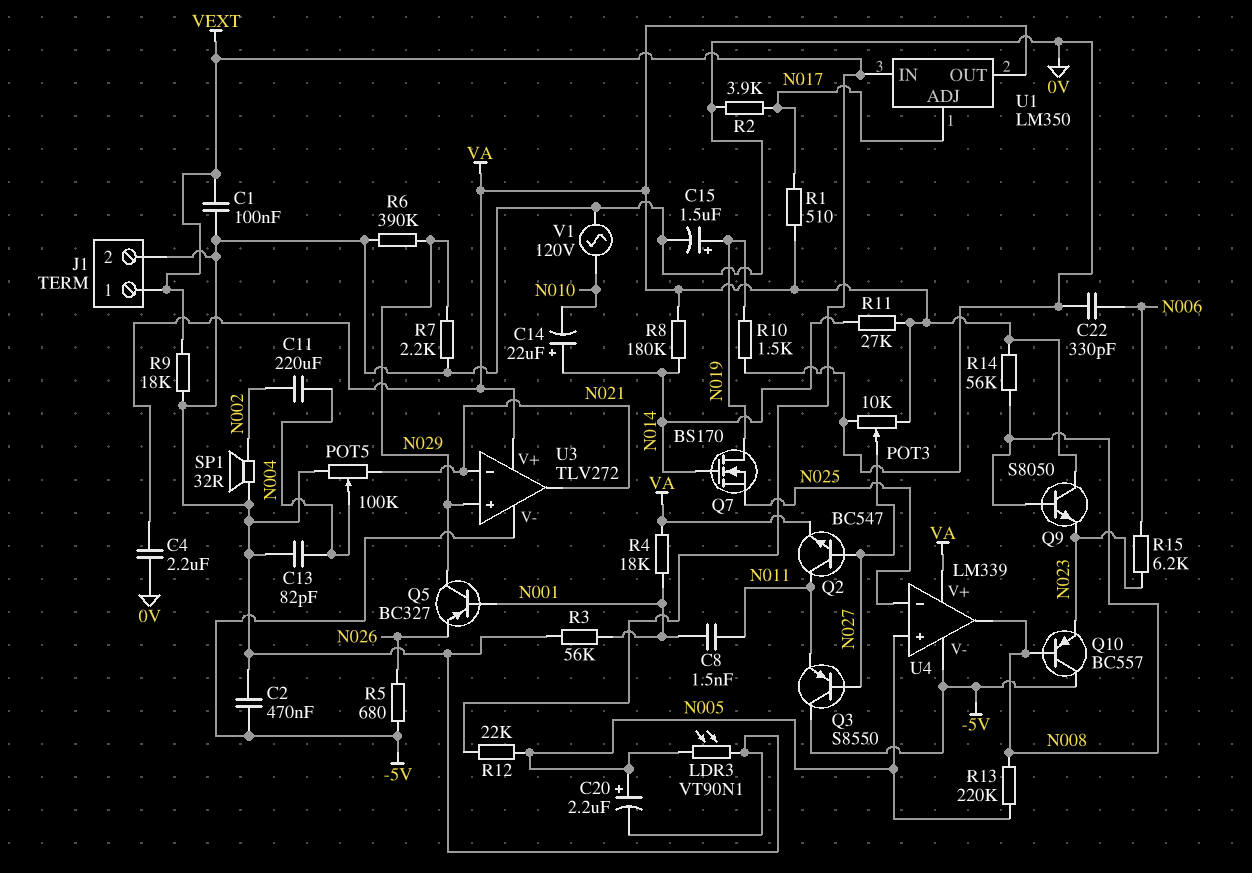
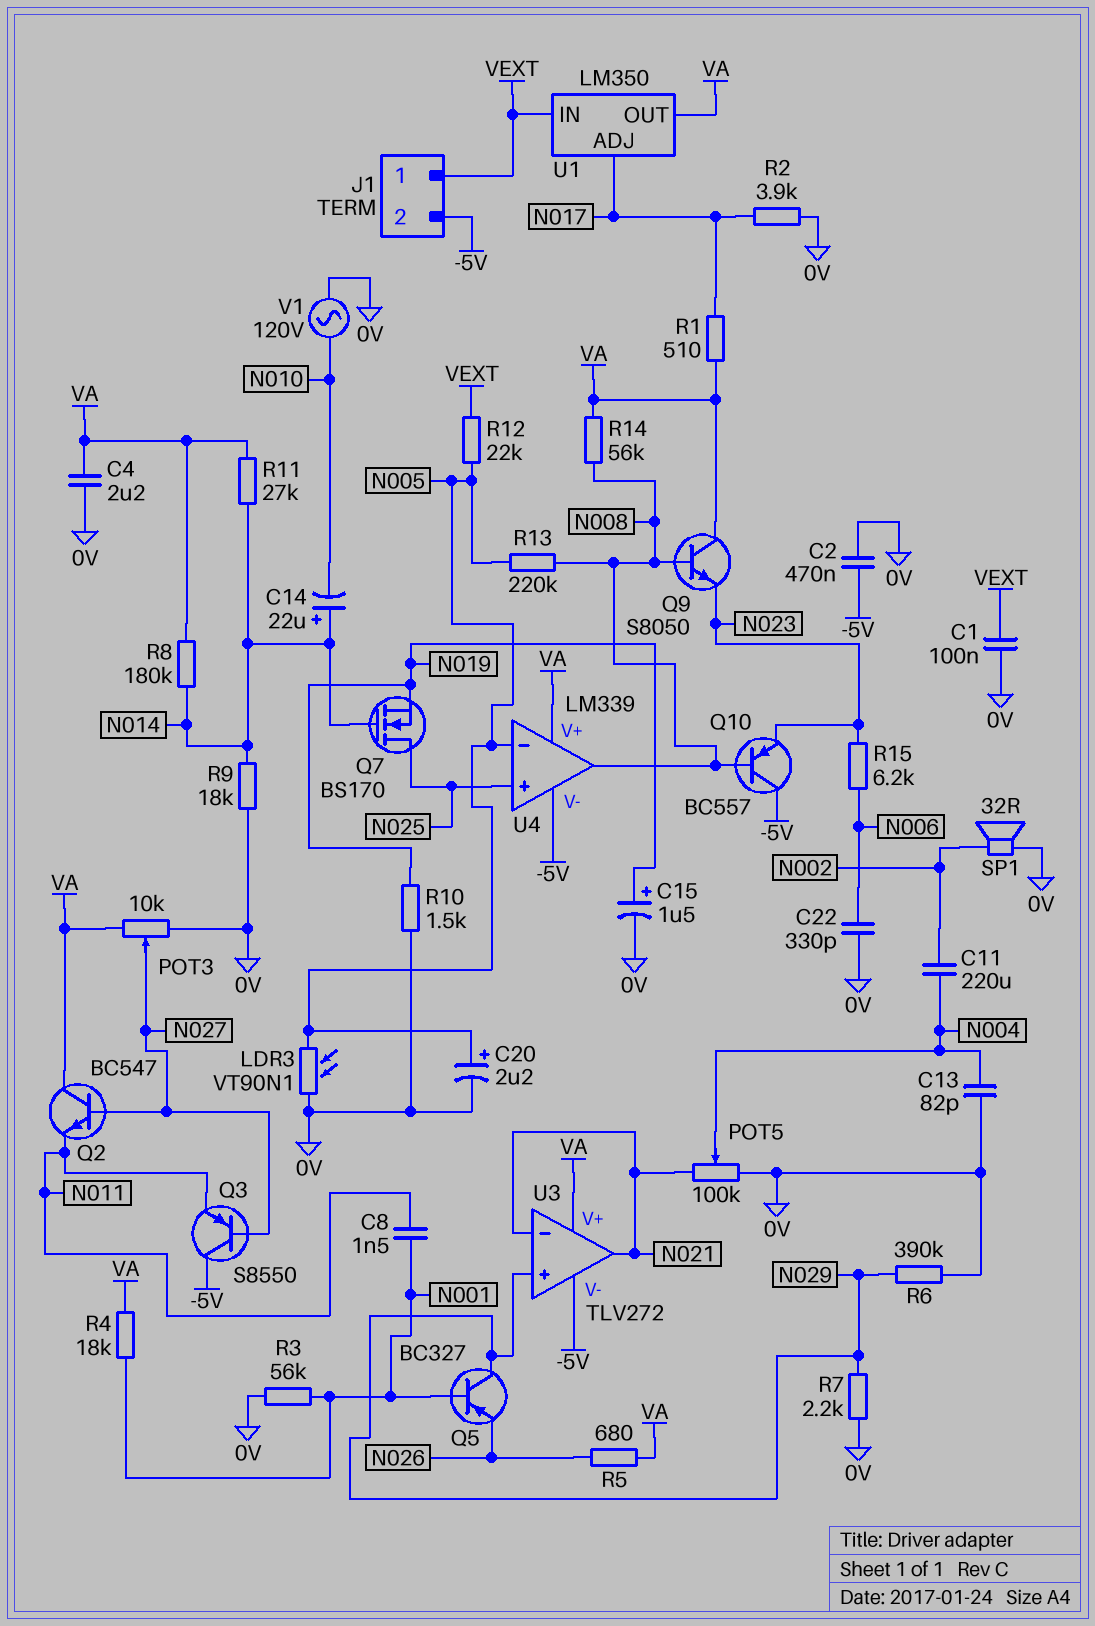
J1 pin 2: 0V -> -5V
Q2: NPN BC547 (B N027, C N011, E VA) -> NPN BC547 (B N027, C VA, E N011)
Q7: NMOS BS170 (G N014, D N019, S N025) -> NMOS BS170 (G N014, D N025, S N019)
R5: 680 (-5V, N026) -> 680 (N026, VA)
R9: 18k (0V, VEXT) -> 18k (0V, N014)
U4 pin in+: N005 -> N025
U4 pin in-: N025 -> N005

